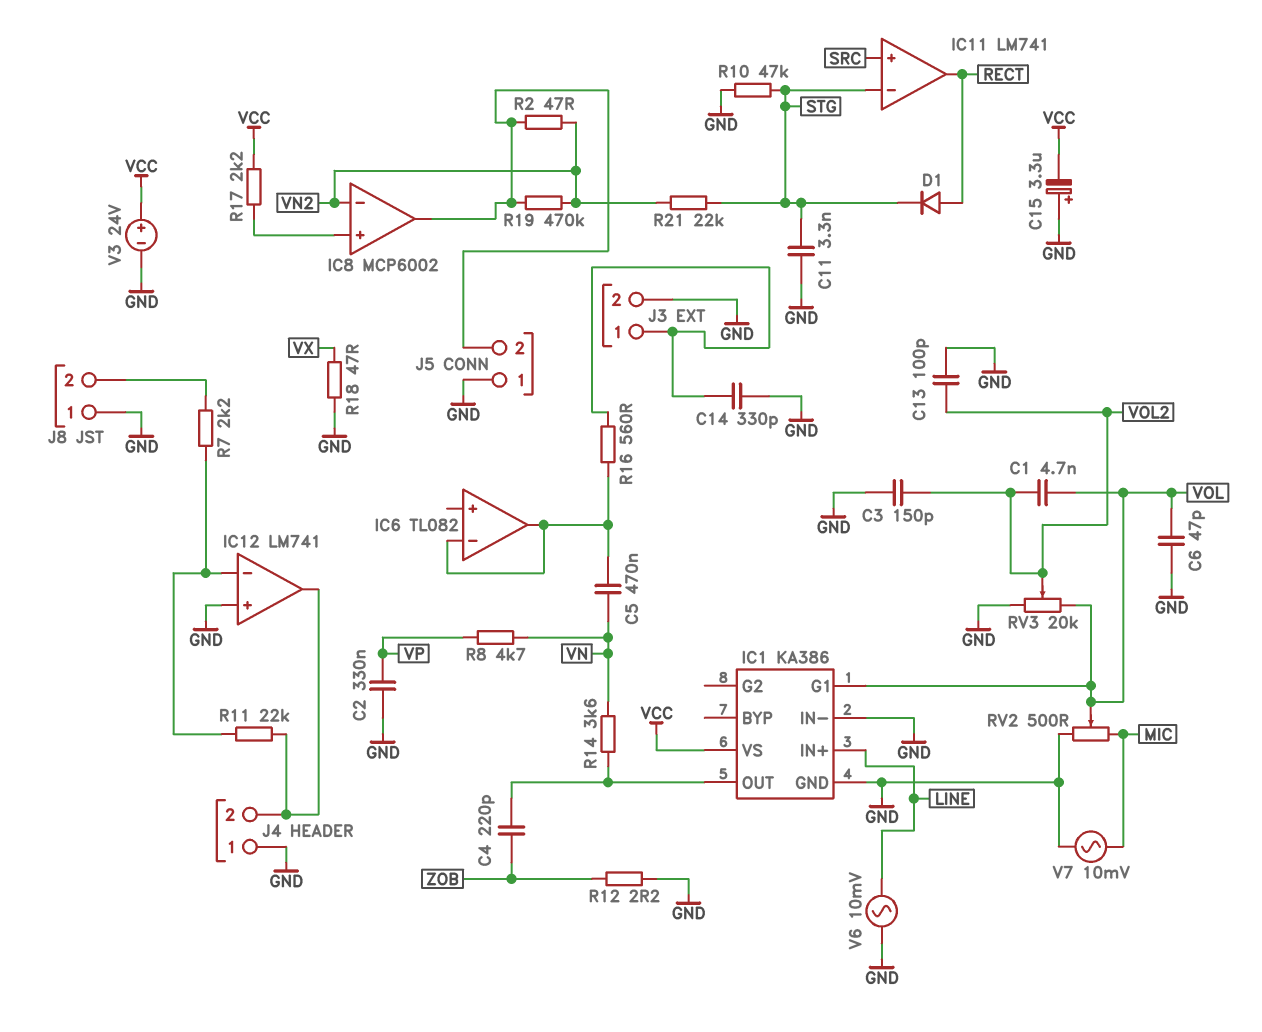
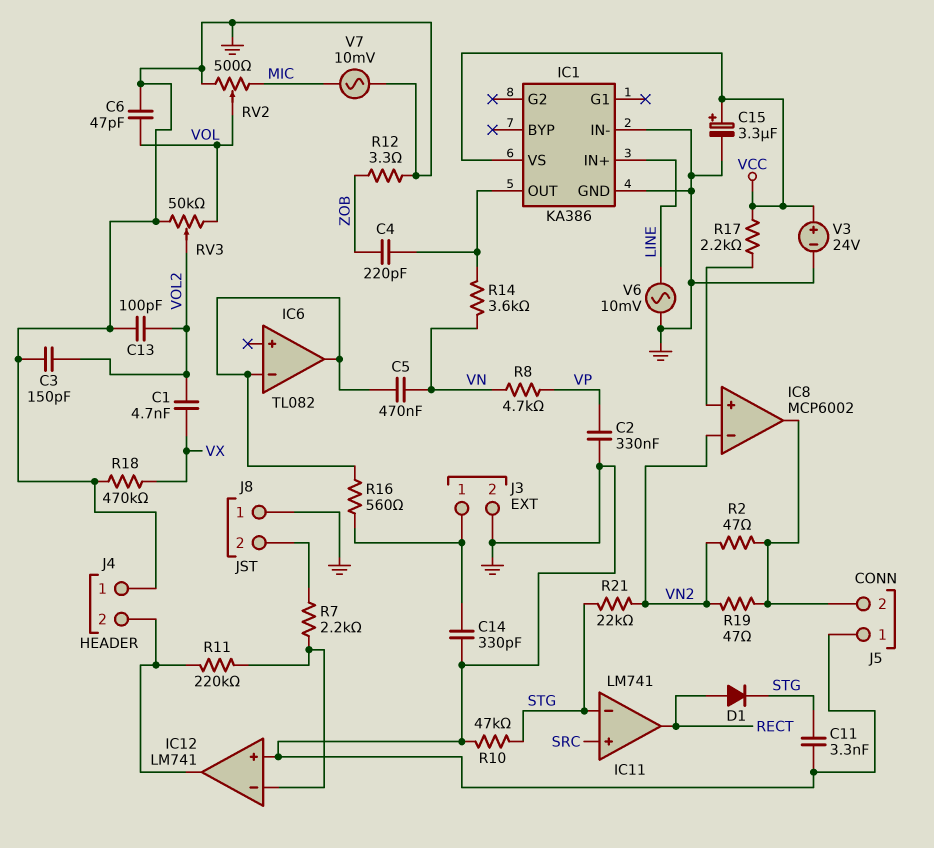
C1: 4.7nF (VOL, VOL2) -> 4.7nF (VOL2, VX)
C15: 3.3uF (plus GND, minus VCC) -> 3.3uF (plus VCC, minus GND)
IC1 pin G1: VOL -> none
R11: 22k (IC12/in-, IC12/out) -> 220k (IC12/in-, IC12/out)
R12: 2.2 (GND, ZOB) -> 3.3 (GND, ZOB)
R18: 47 (GND, VX) -> 470k (GND, VX)
R19: 470k (IC8/out, VN2) -> 47 (IC8/out, VN2)
RV3: 20k (GND, VOL, wiper VOL2) -> 50k (GND, VOL, wiper VOL2)

